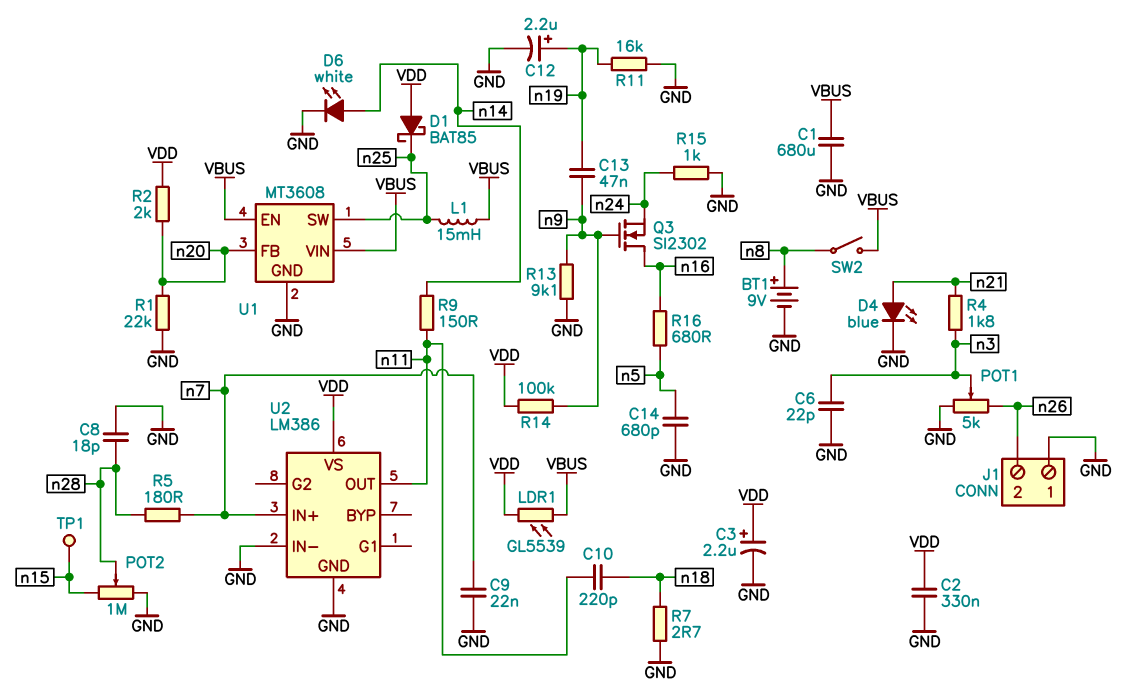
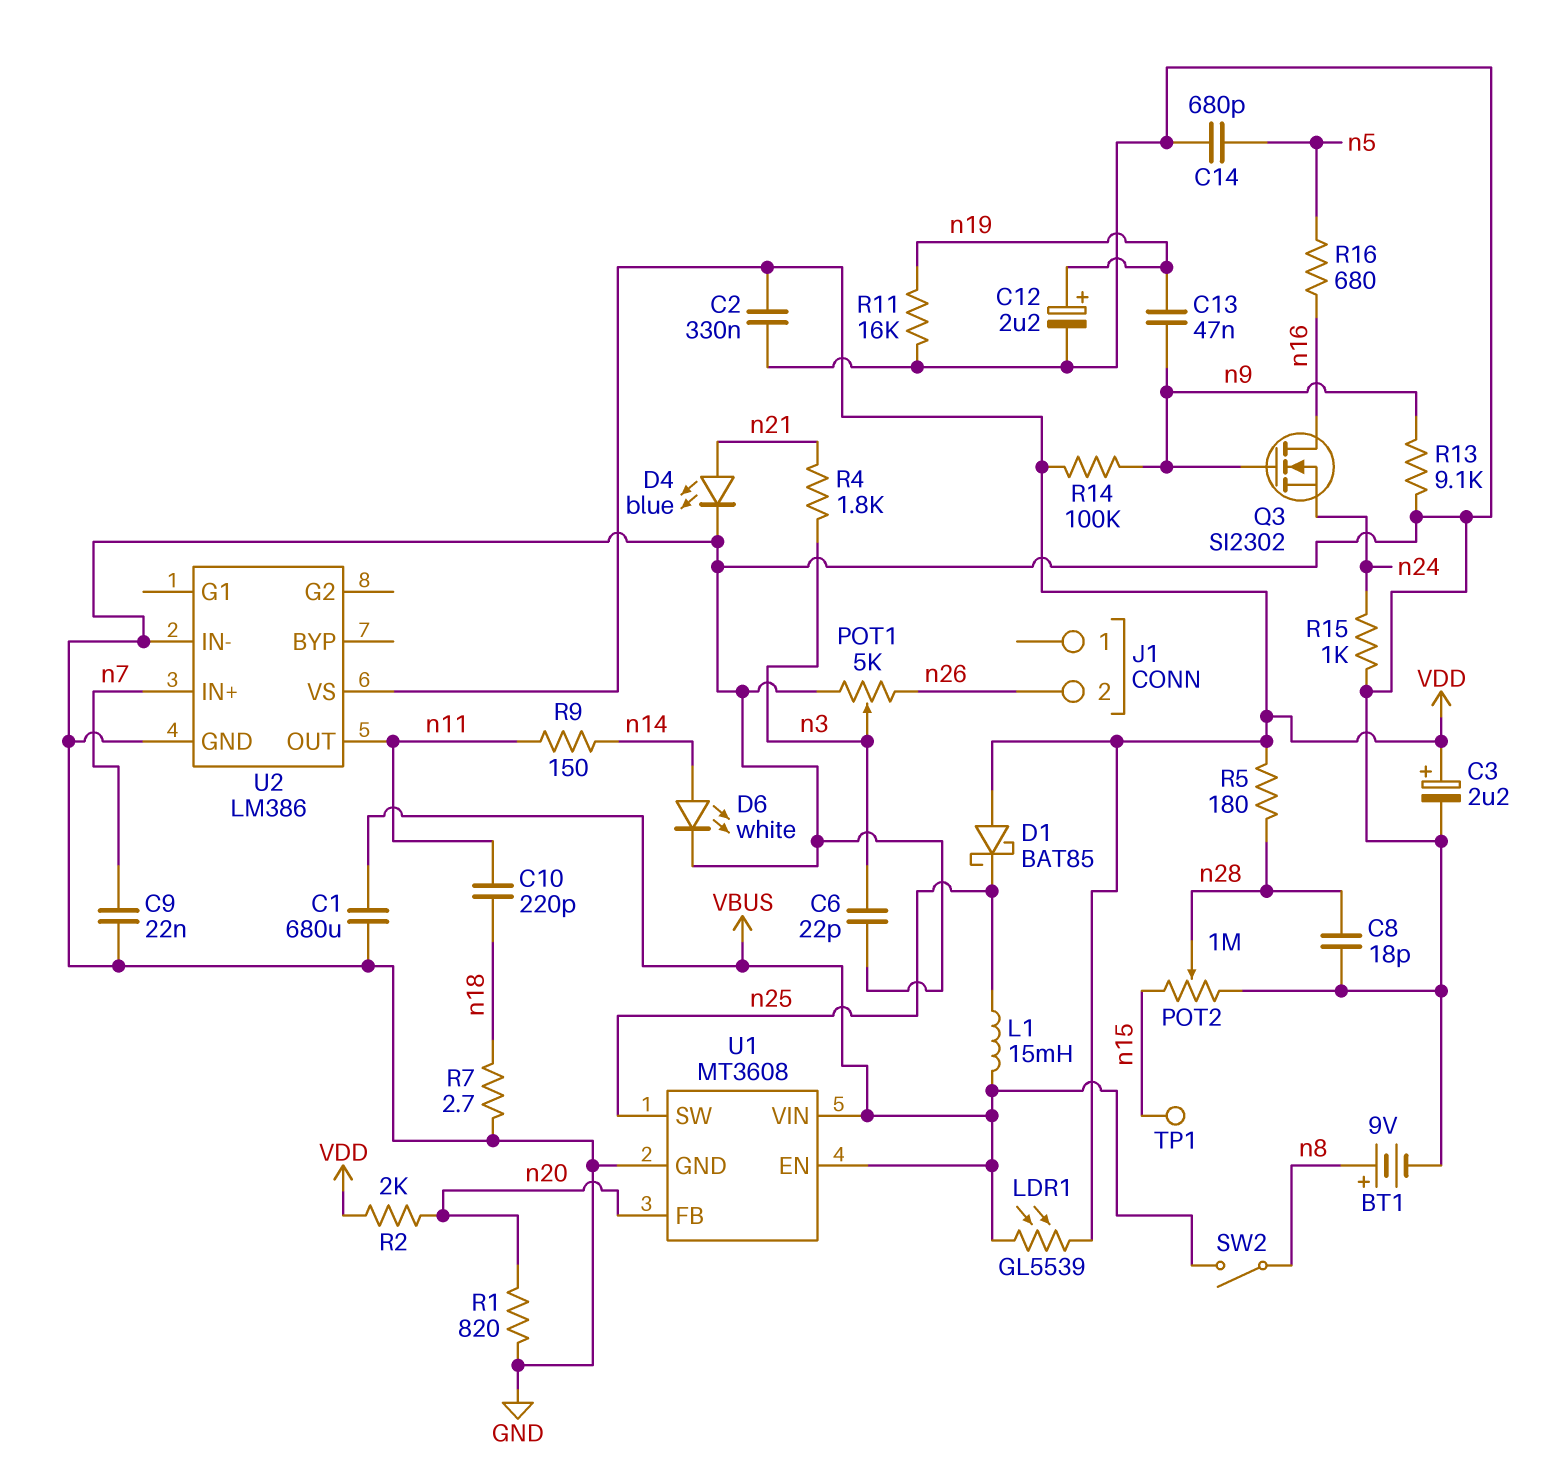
J1 pin 1: GND -> none
R1: 22k (GND, n20) -> 820 (GND, n20)
R5: 180 (n7, n28) -> 180 (VDD, n28)

